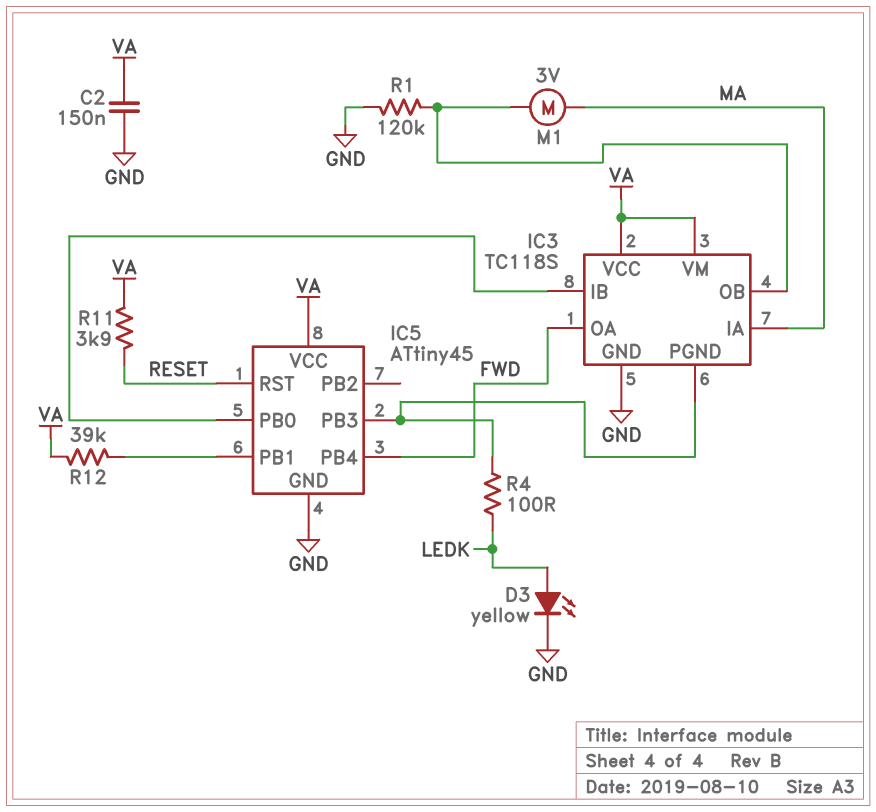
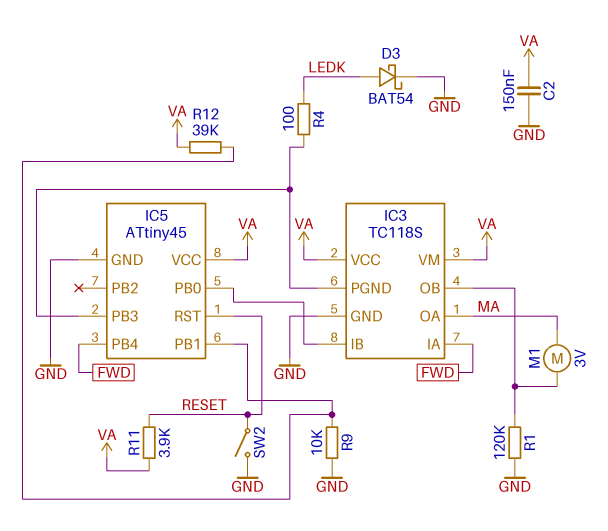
D3: LED yellow (A LEDK, K GND) -> schottky BAT54 (A LEDK, K GND)
IC3 pin IA: MA -> FWD
IC3 pin OA: FWD -> MA
R9: none -> 10k (GND, IC5/PB1)
SW2: none -> switch (GND, RESET)

